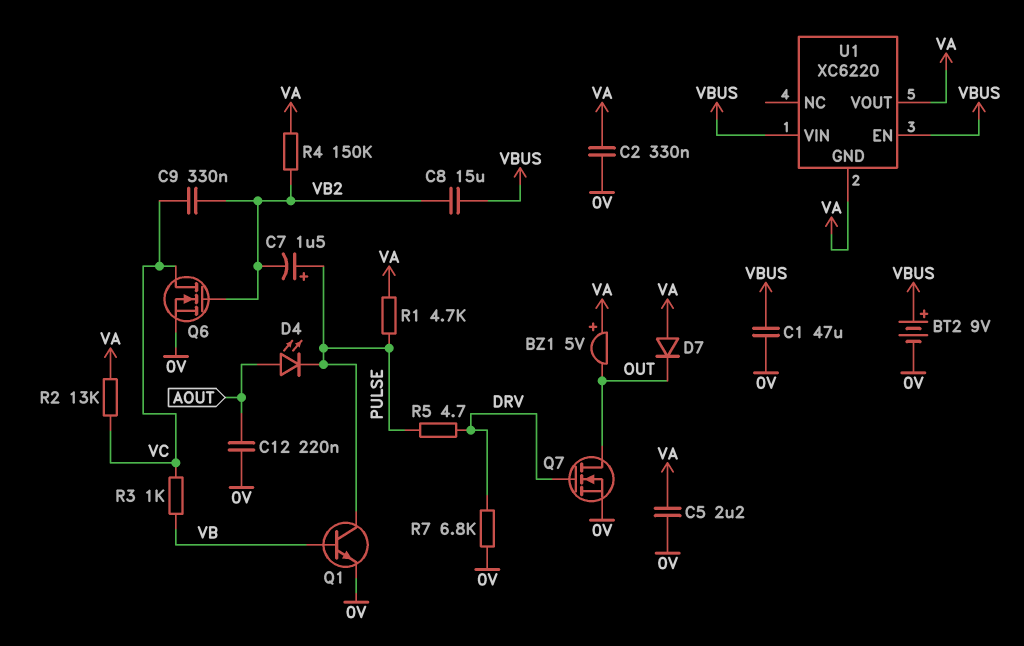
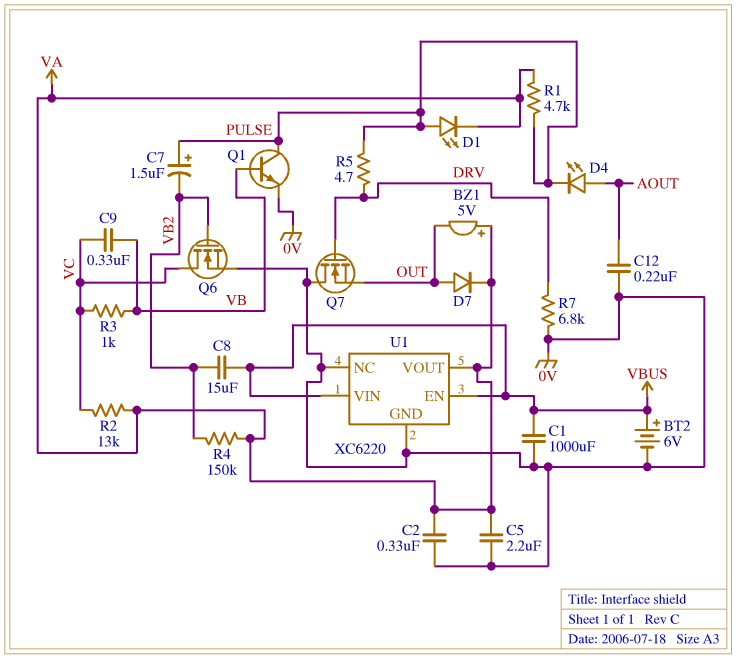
BT2: 9V (plus VBUS, minus 0V) -> 6V (plus VBUS, minus 0V)
C1: 47uF (0V, VBUS) -> 1000uF (0V, VBUS)
C9: 330nF (VB2, VC) -> 330nF (VB, VC)
D1: none -> LED (A PULSE, K VA)
D7: diode (A VA, K OUT) -> diode (A OUT, K VA)
Q7: NMOS (G DRV, D OUT, S 0V) -> NMOS (G DRV, D 0V, S OUT)
U1 pin GND: VA -> 0V
U1 pin NC: none -> 0V

